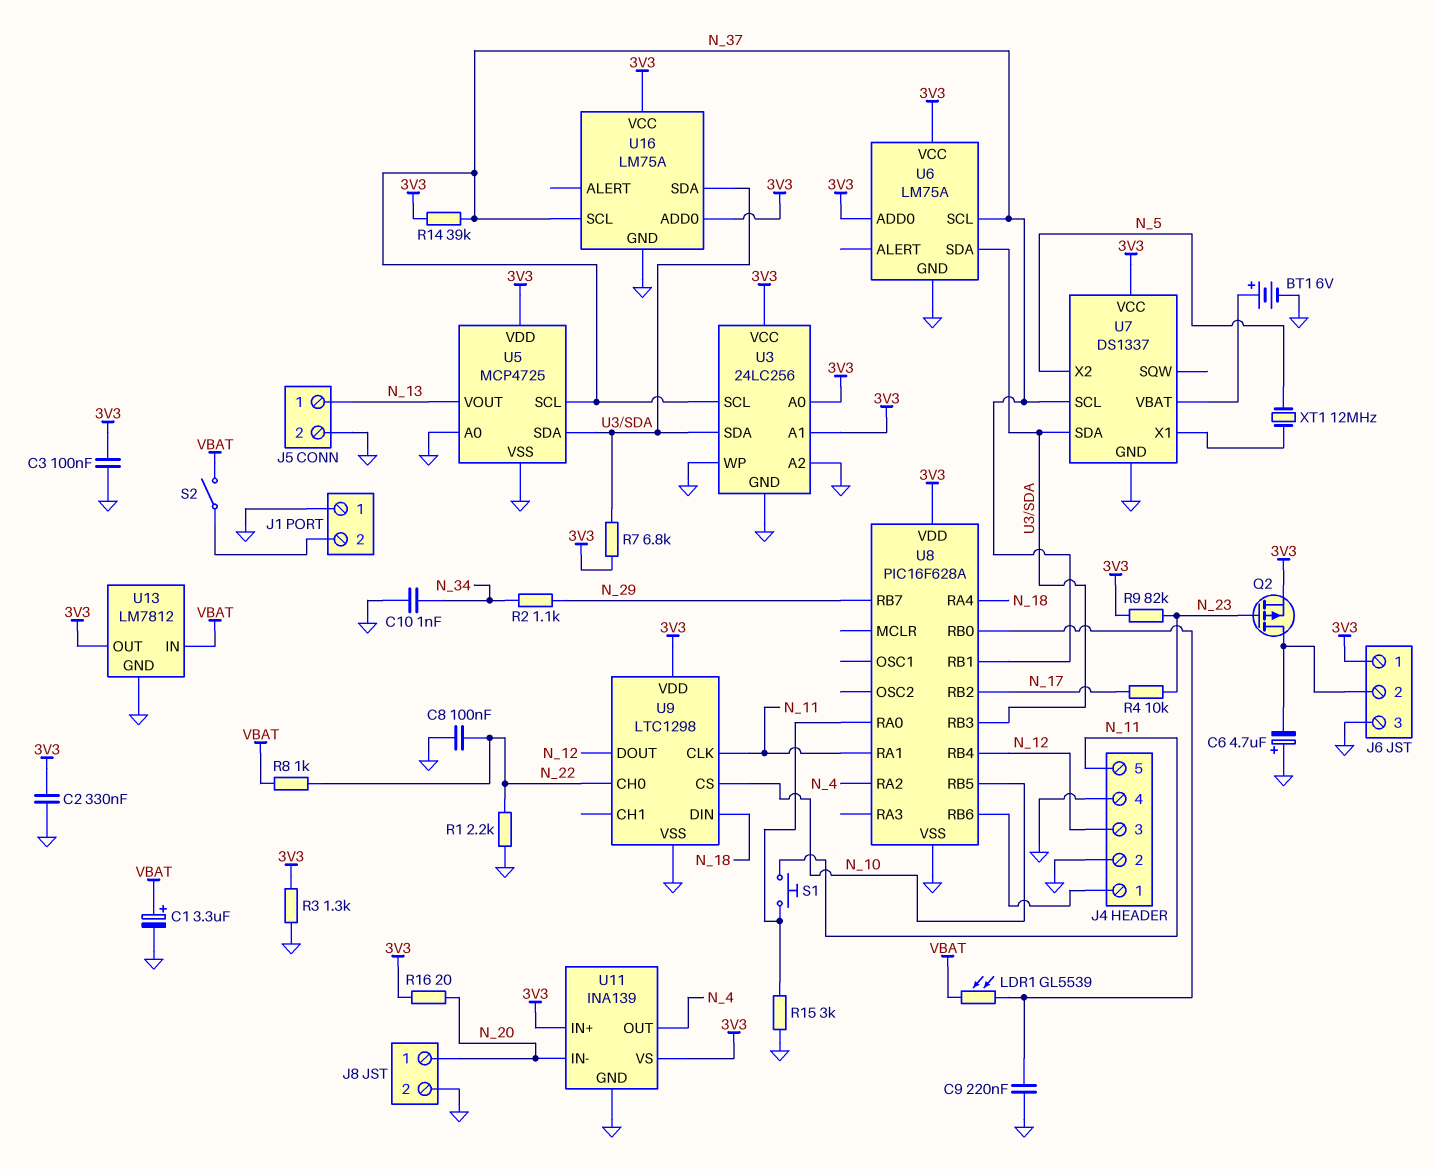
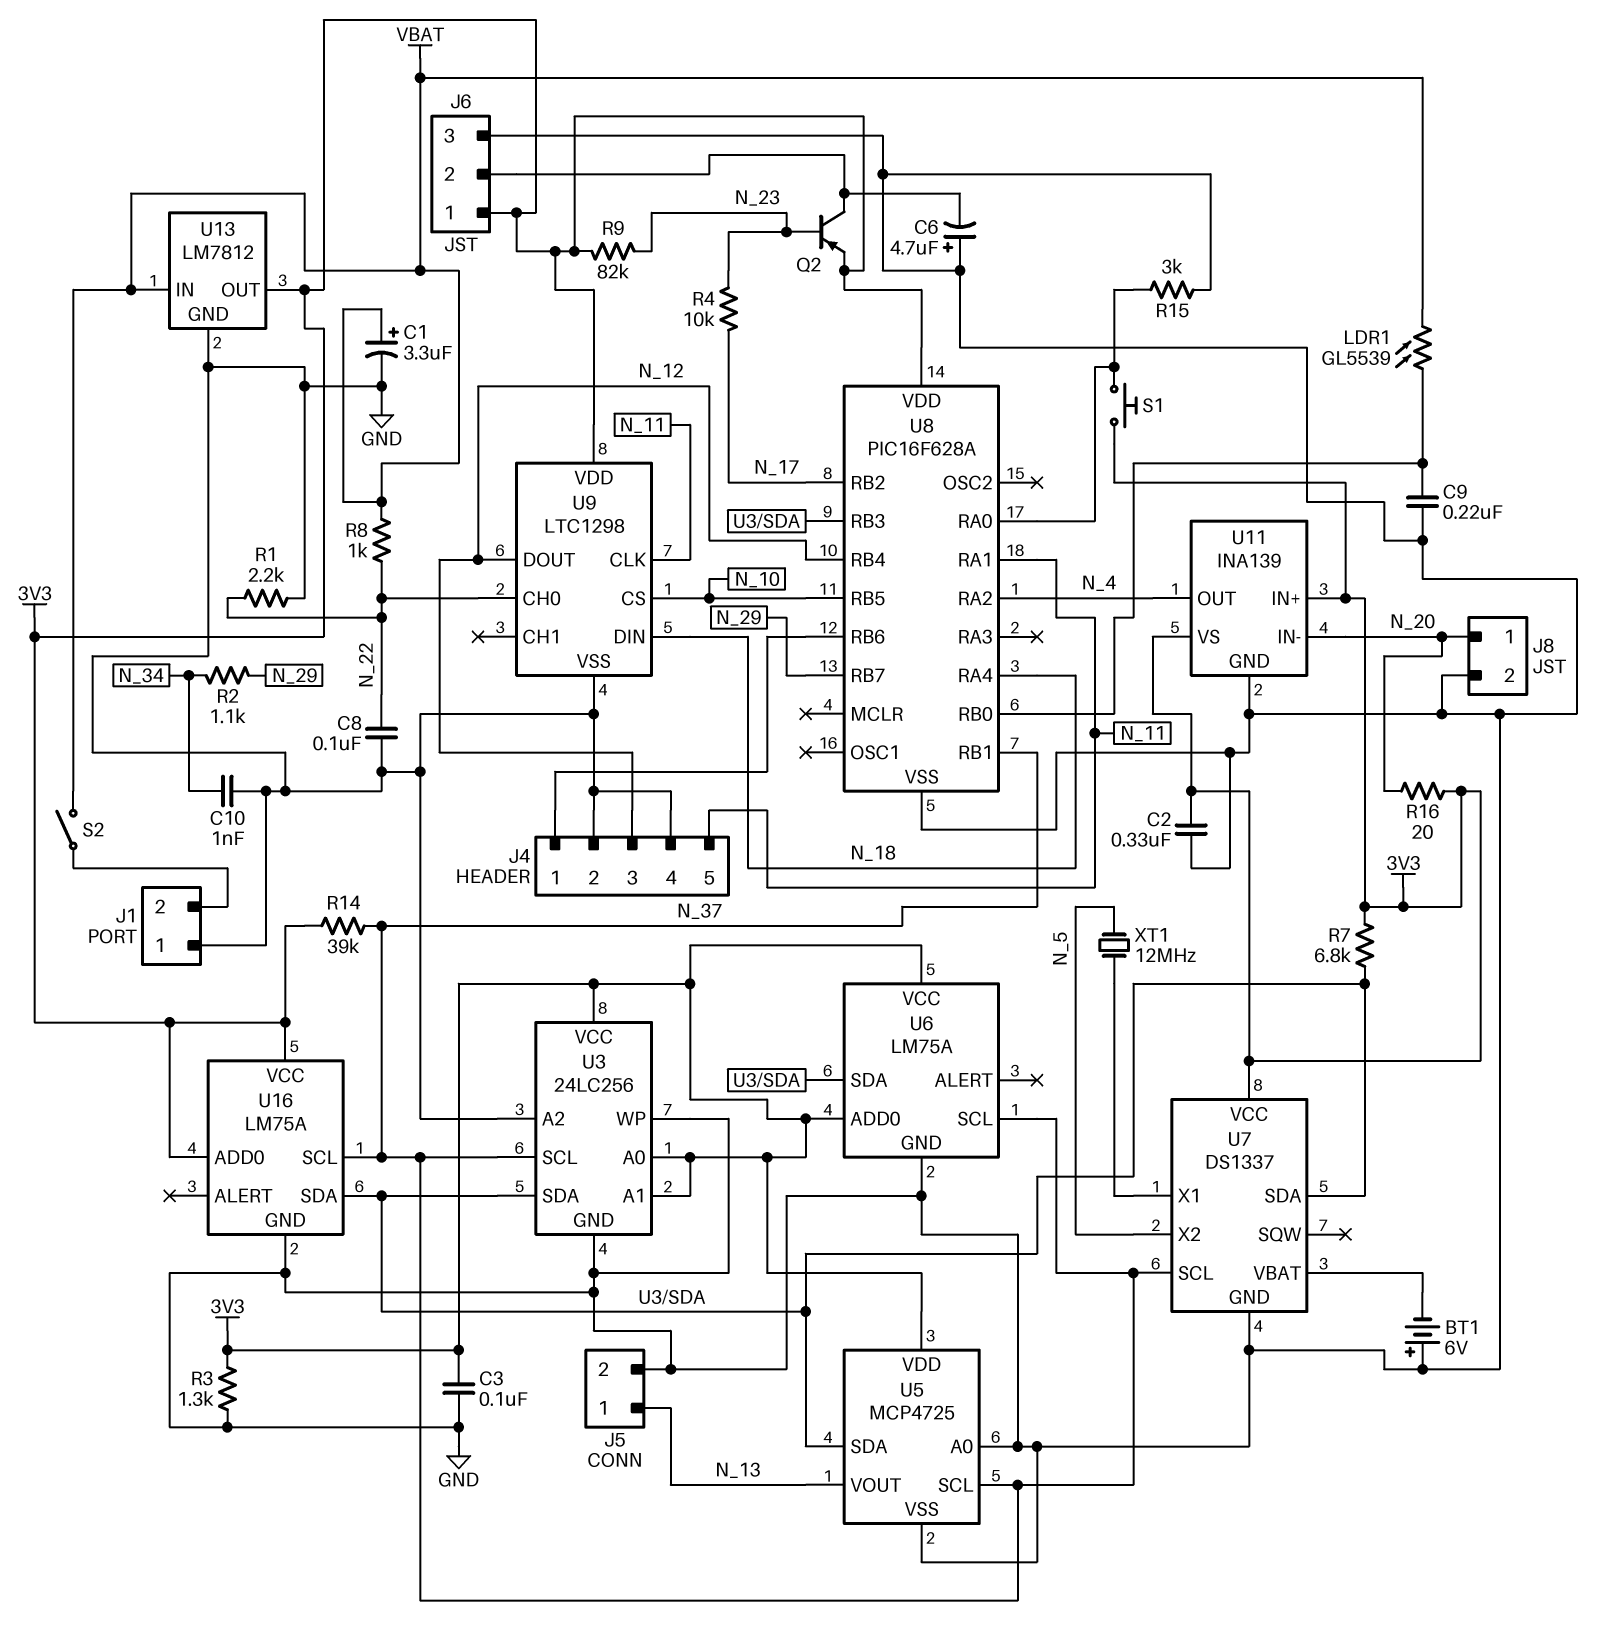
BT1: 6V (plus U7/VBAT, minus GND) -> 6V (plus GND, minus U7/VBAT)
Q2: PMOS (G N_23, D J6/2, S 3V3) -> PNP (B N_23, C J6/2, E 3V3)
S1: button (N_11, U8/RA0) -> button (3V3, U8/RA0)

